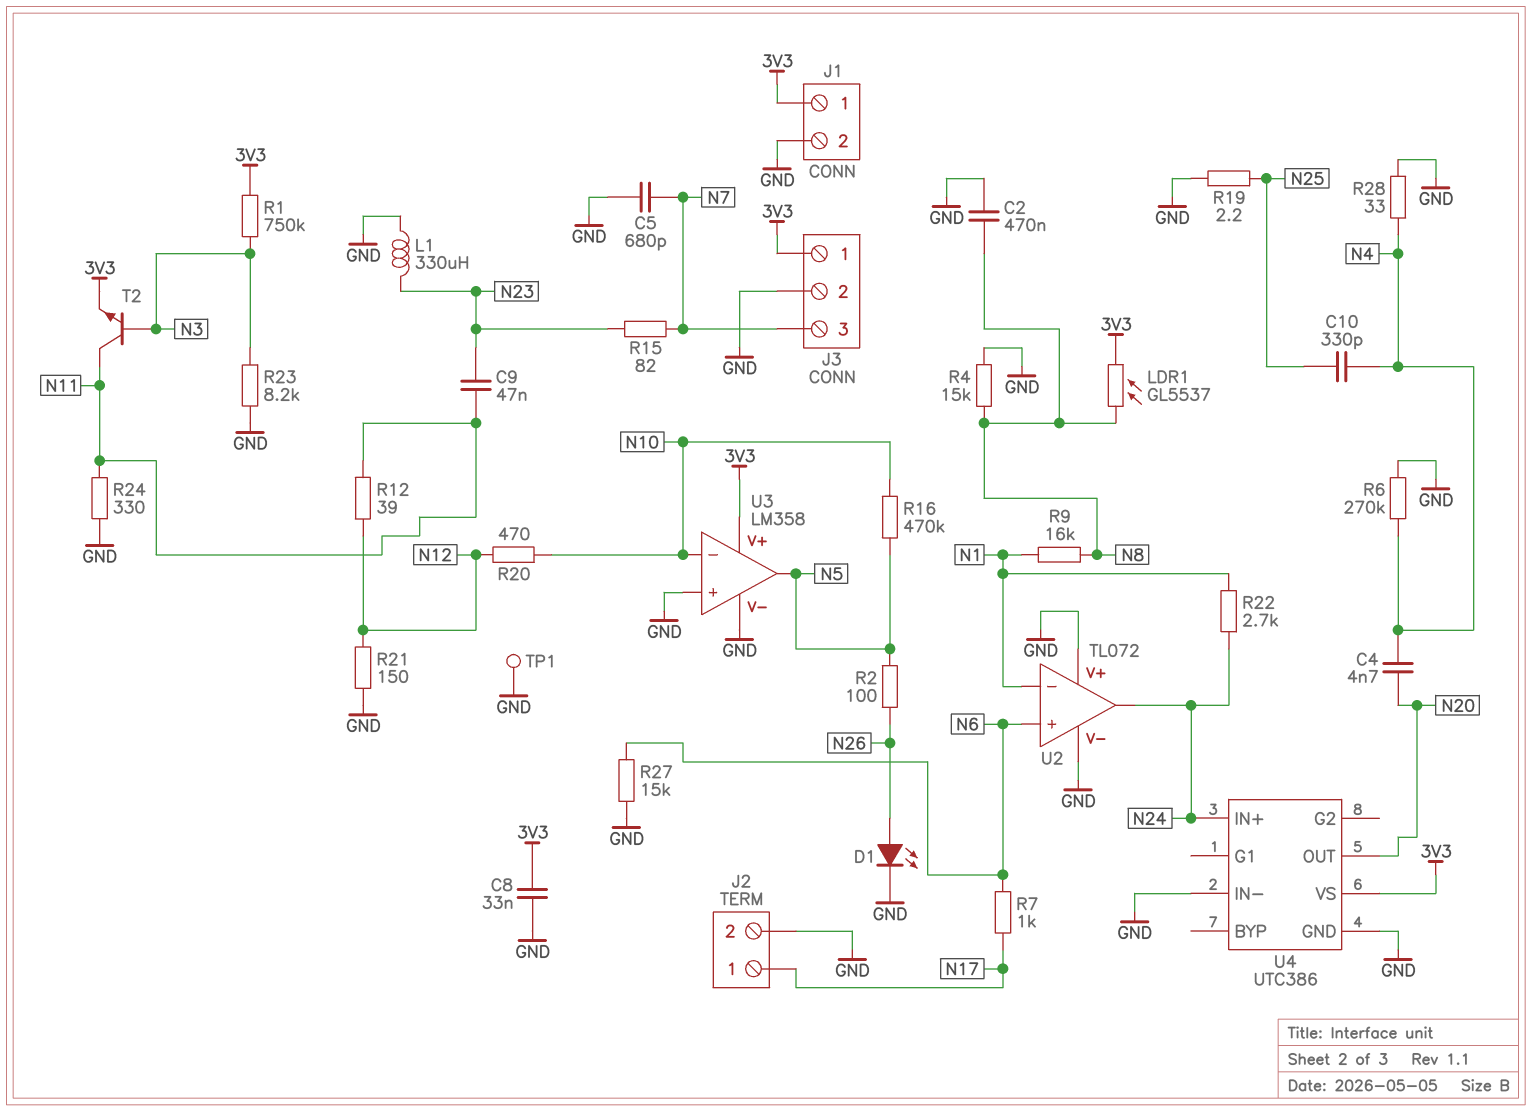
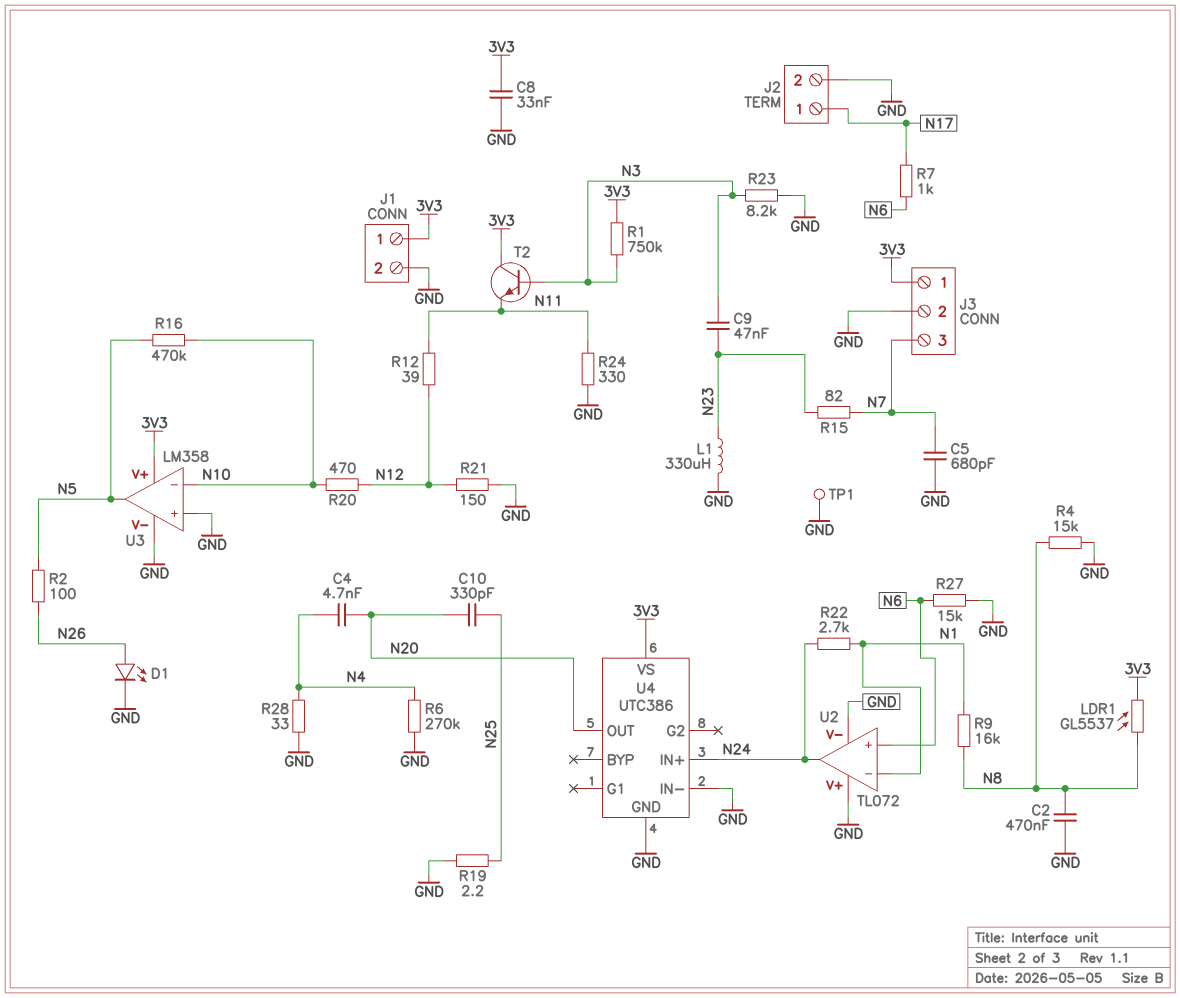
C9: 47nF (N11, N23) -> 47nF (N3, N23)
C10: 330pF (N4, N25) -> 330pF (N20, N25)
T2: NPN (B N3, C N11, E 3V3) -> NPN (B N3, C 3V3, E N11)

